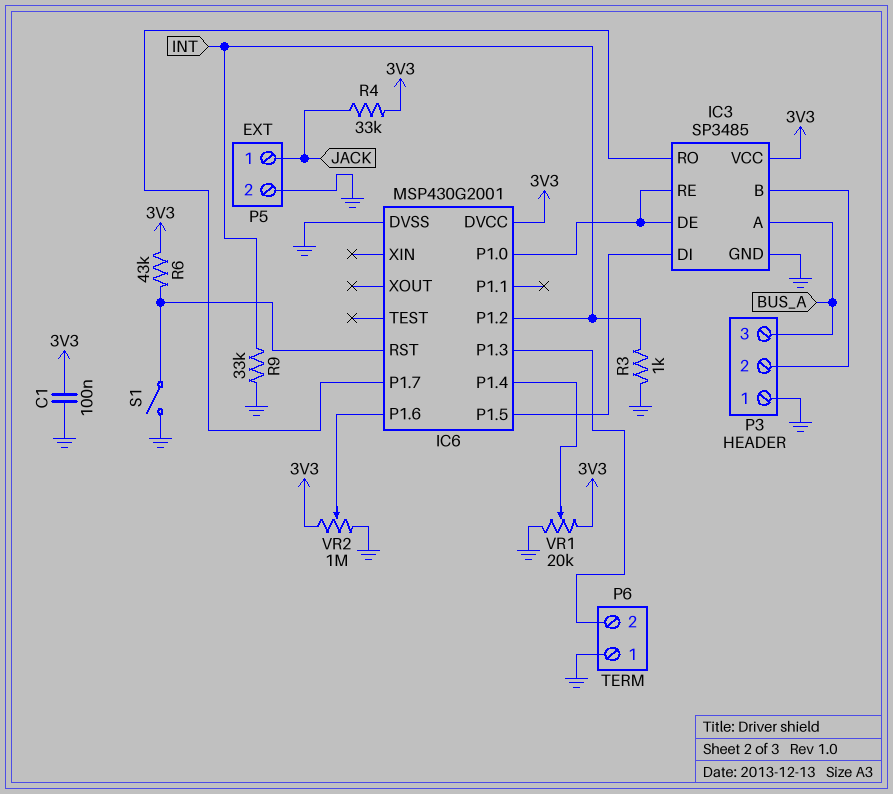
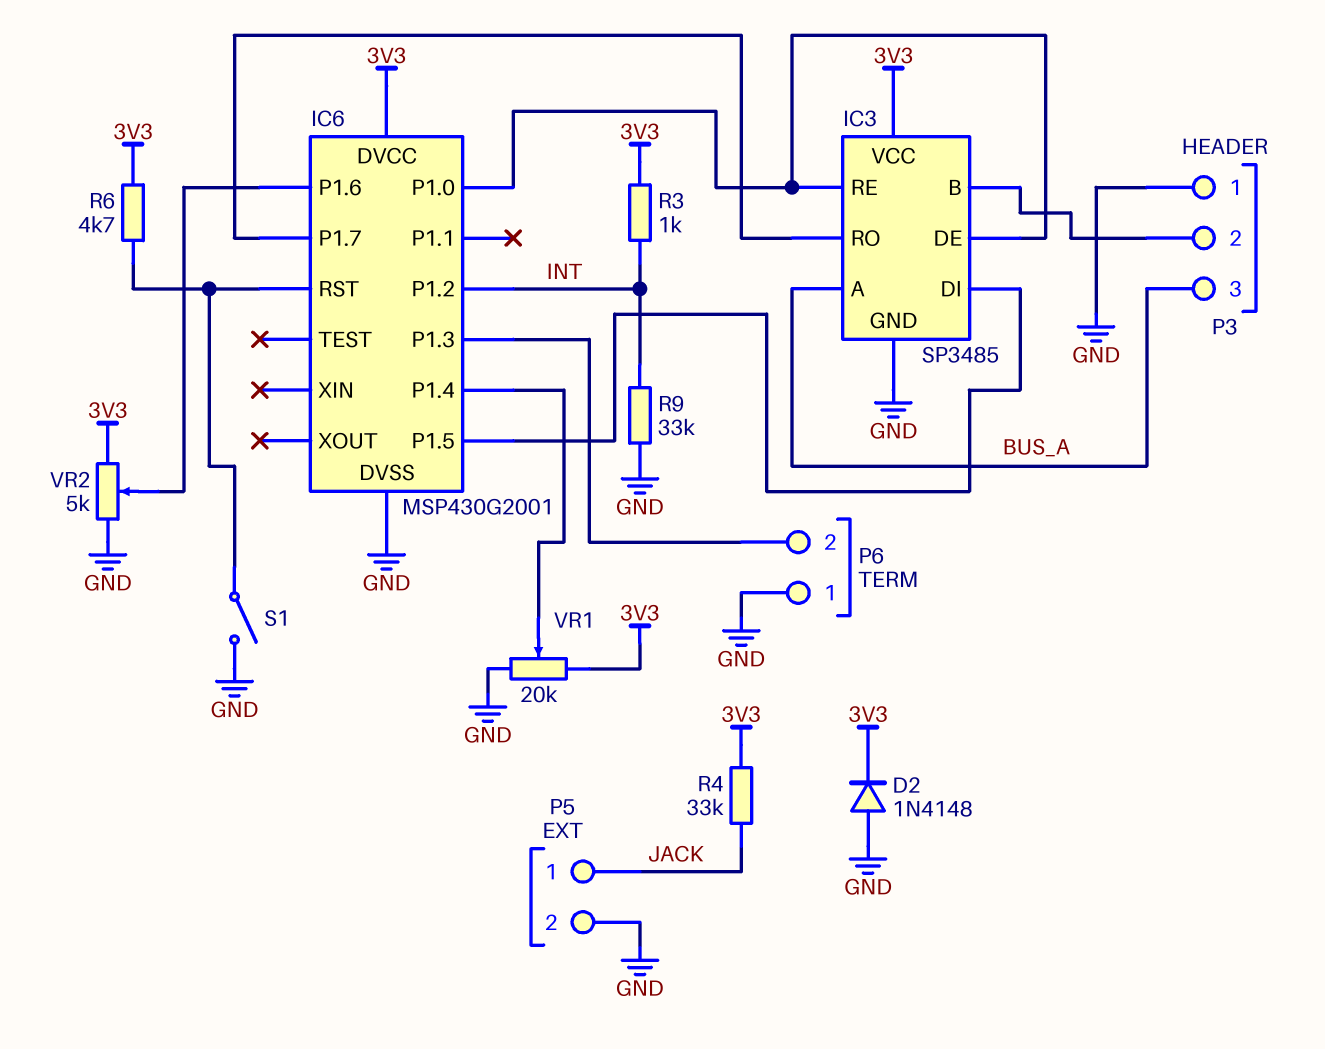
C1: 100nF (3V3, GND) -> none
D2: none -> diode 1N4148 (A GND, K 3V3)
R3: 1k (GND, INT) -> 1k (3V3, INT)
R6: 43k (3V3, IC6/RST) -> 4.7k (3V3, IC6/RST)
VR2: 1M (3V3, GND, wiper IC6/P1.6) -> 5k (3V3, GND, wiper IC6/P1.6)

